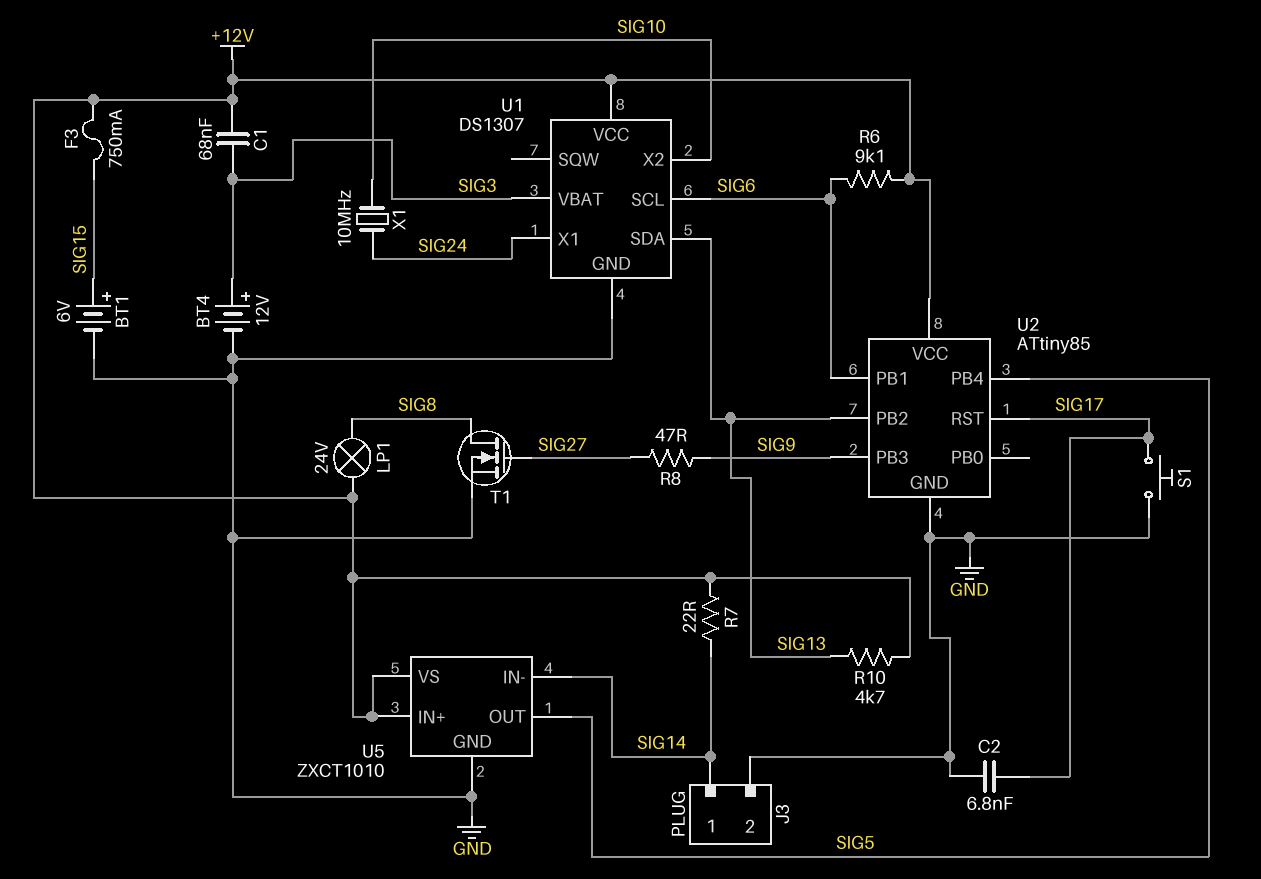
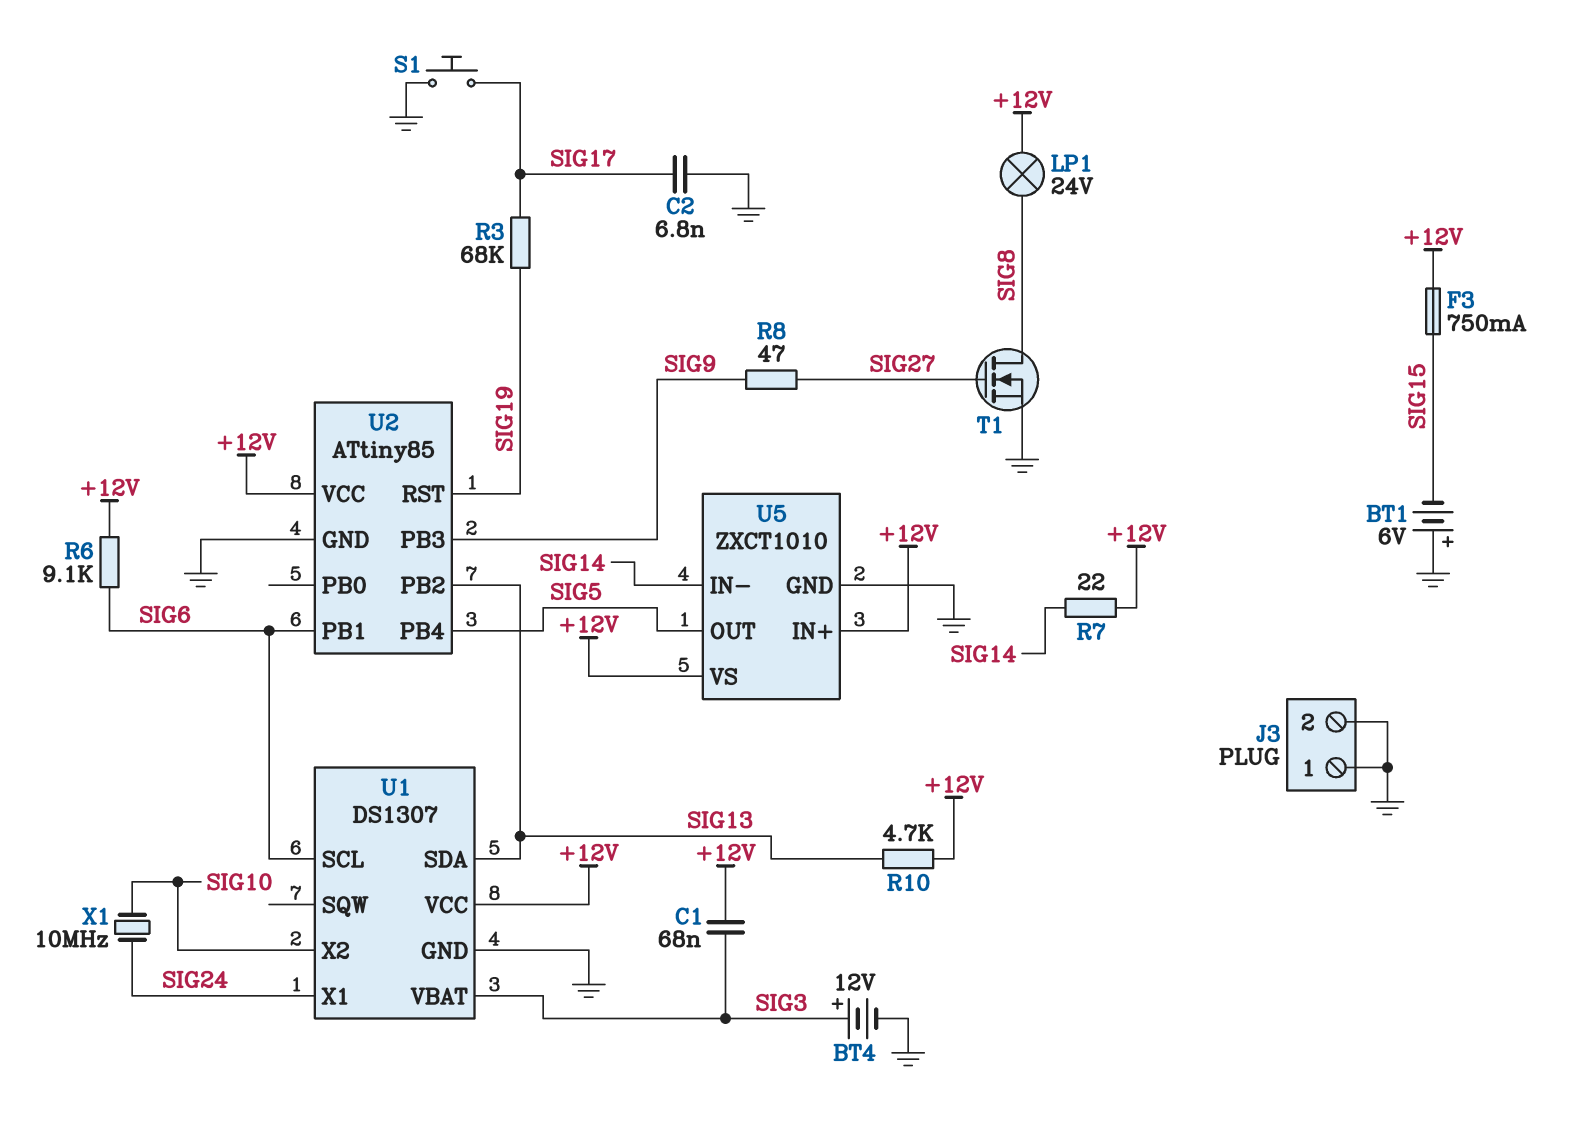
BT1: 6V (plus SIG15, minus GND) -> 6V (plus GND, minus SIG15)
J3 pin 1: SIG14 -> GND
R3: none -> 68k (SIG17, SIG19)
U2 pin RST: SIG17 -> SIG19

